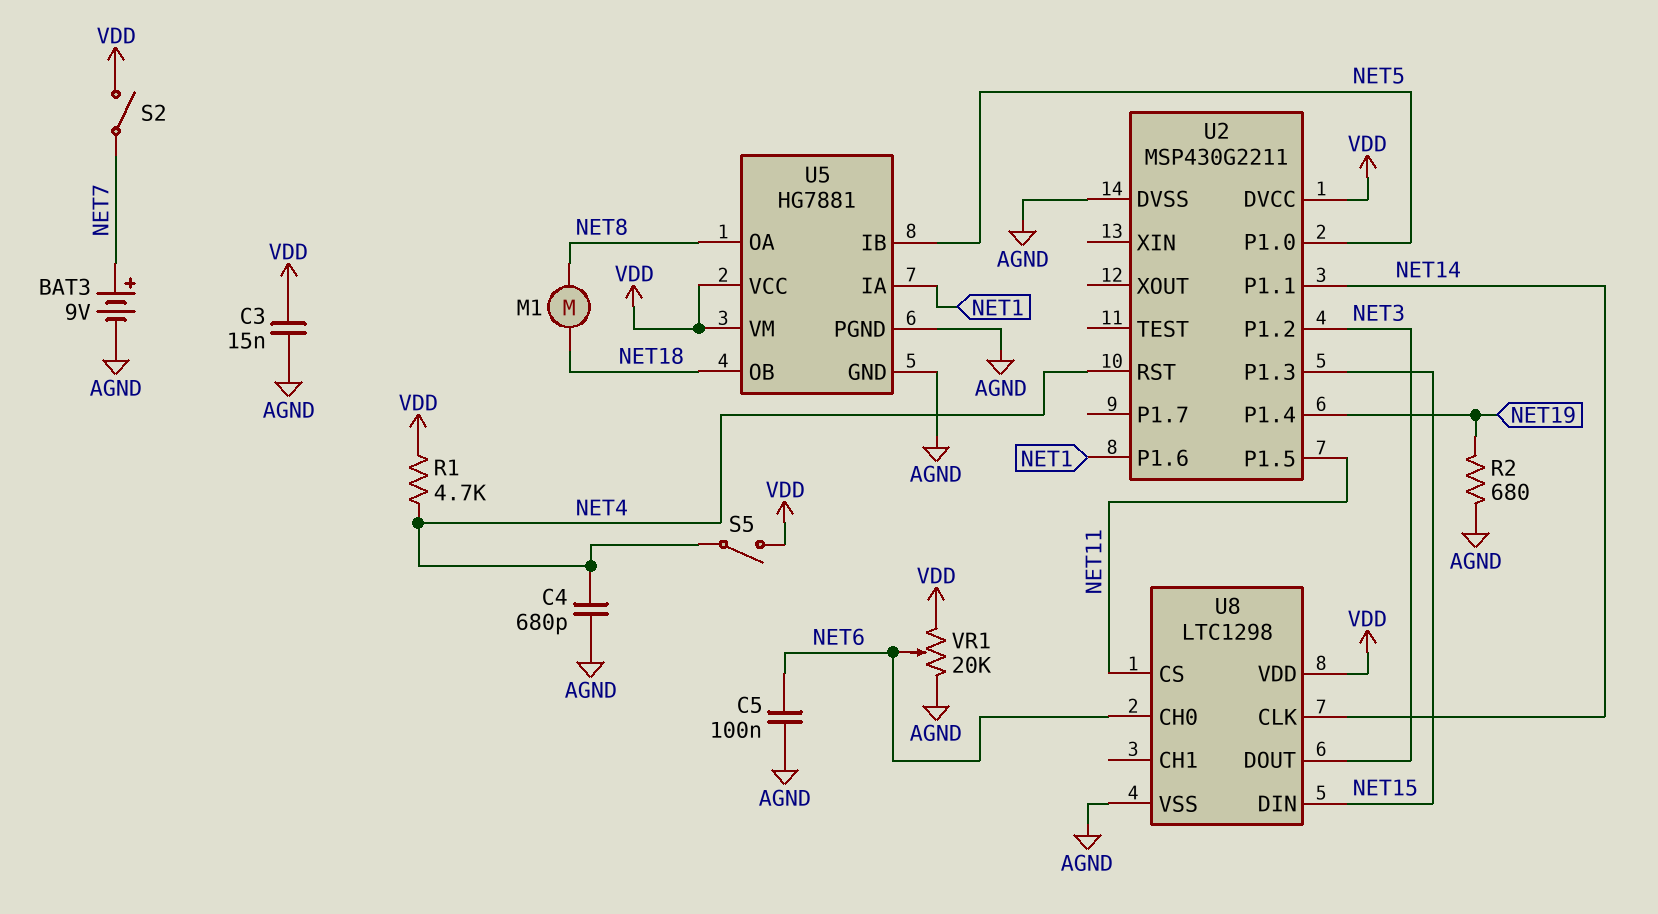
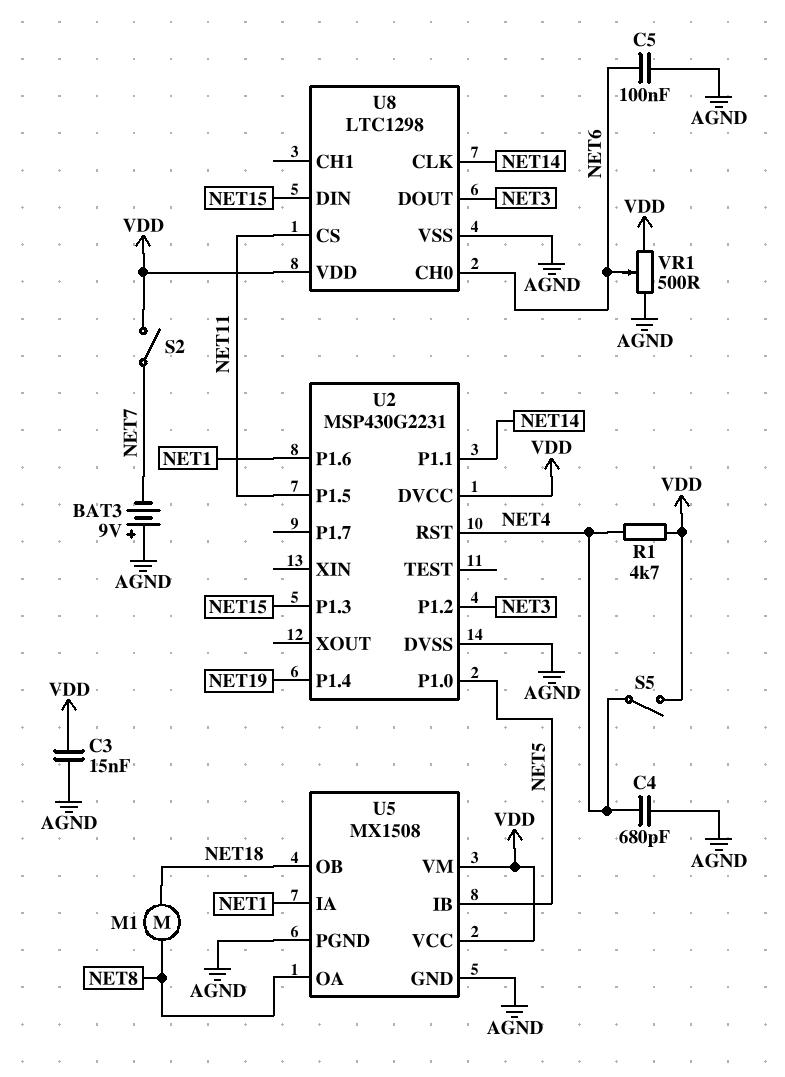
BAT3: 9V (plus NET7, minus AGND) -> 9V (plus AGND, minus NET7)
R2: 680 (AGND, NET19) -> none
U2: MSP430G2211 -> MSP430G2231
U5: HG7881 -> MX1508
VR1: 20k (AGND, VDD, wiper NET6) -> 500 (AGND, VDD, wiper NET6)

